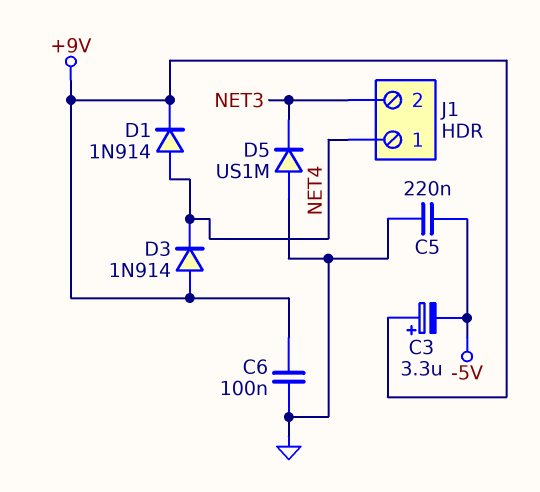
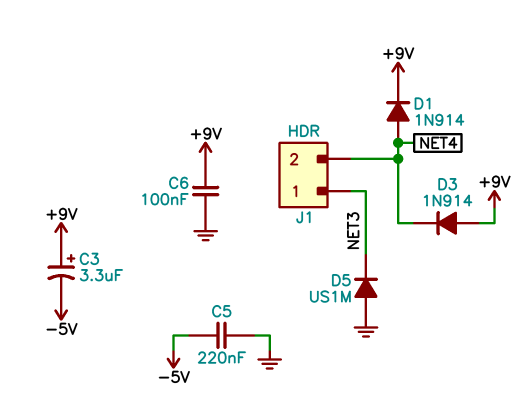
J1 pin 1: NET4 -> NET3
J1 pin 2: NET3 -> NET4

